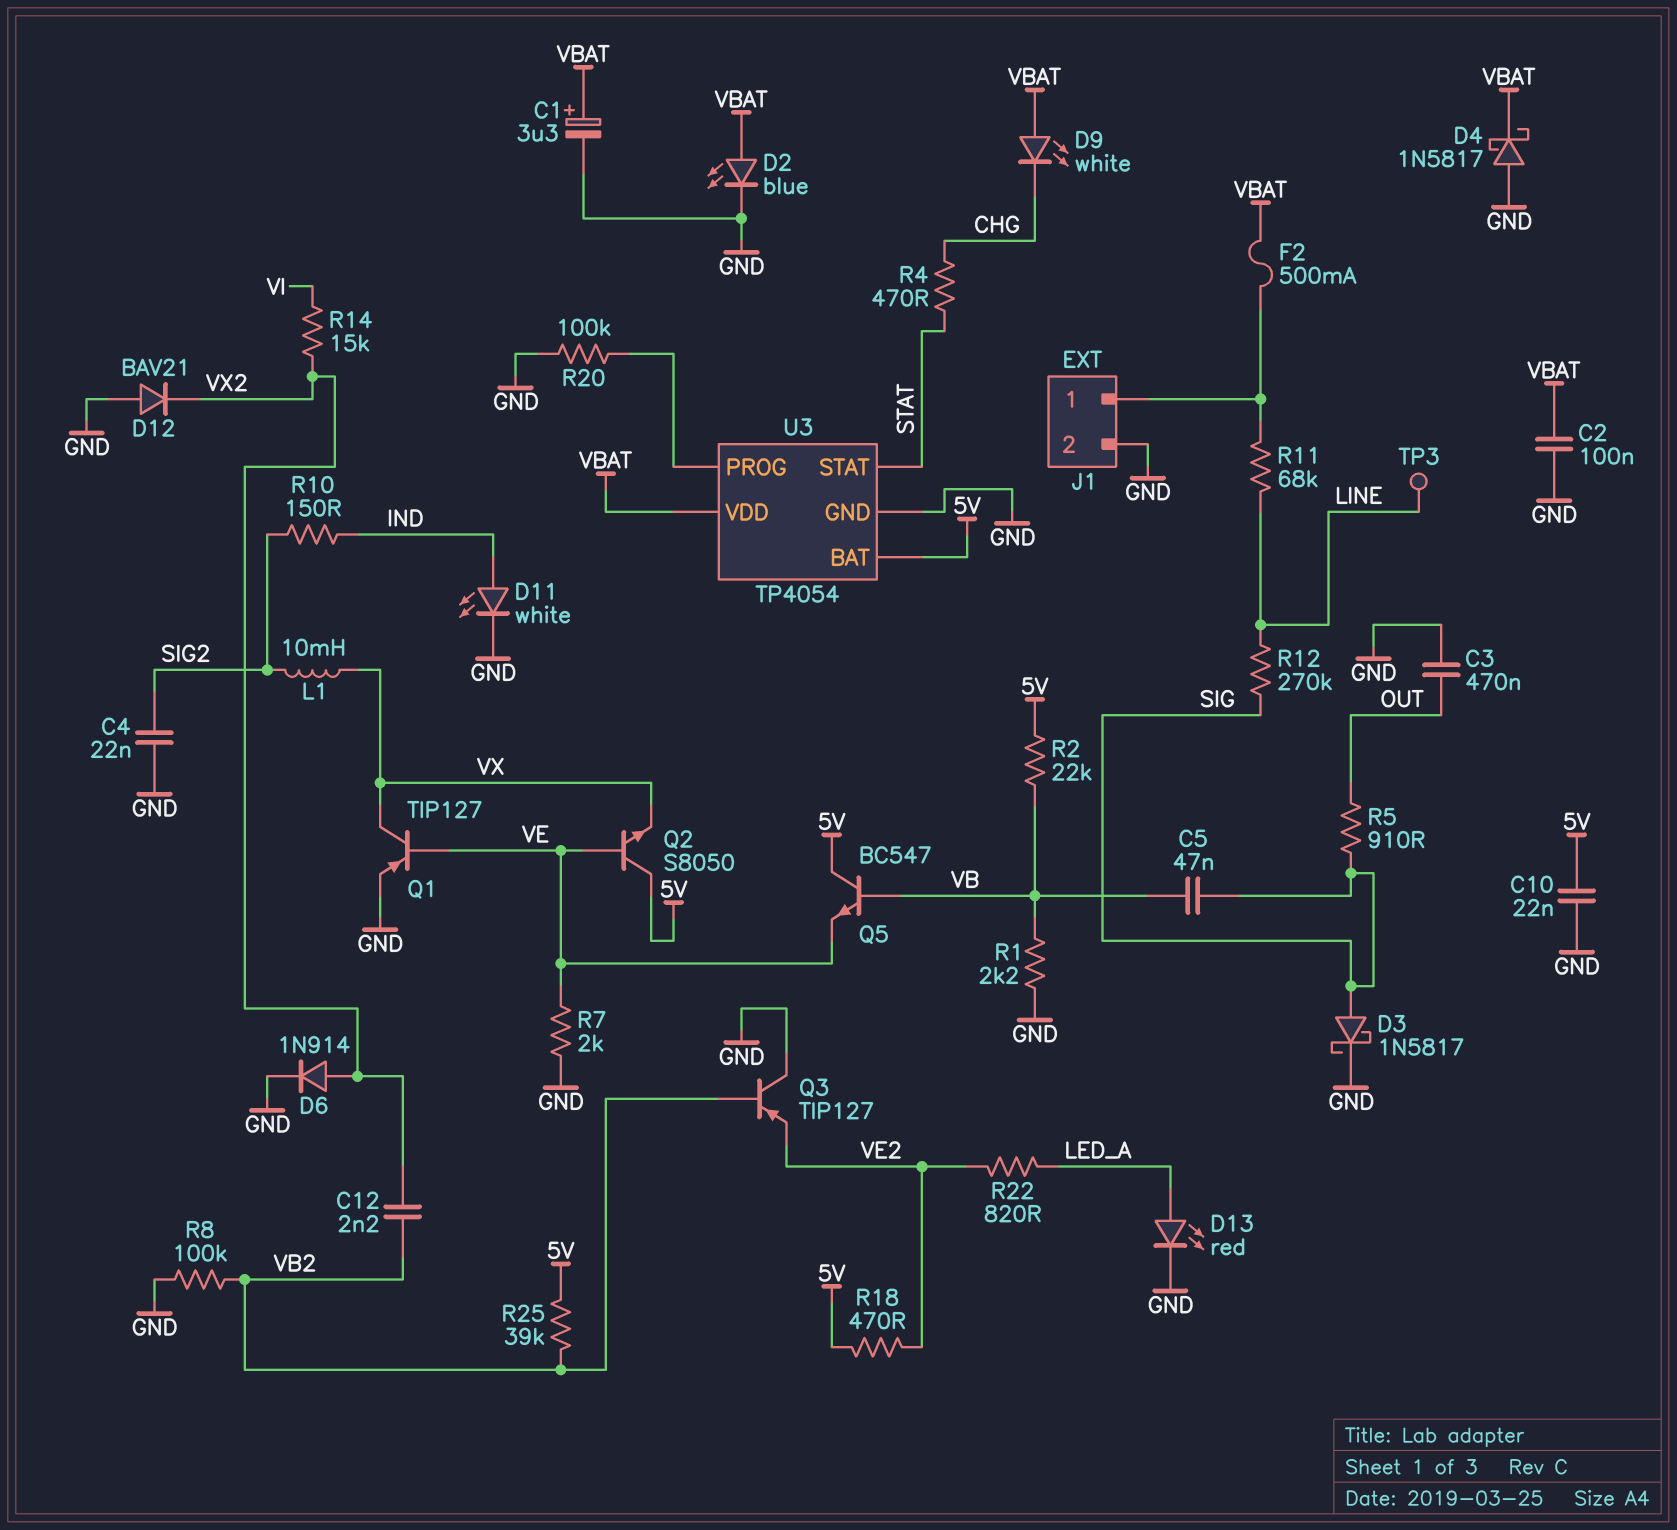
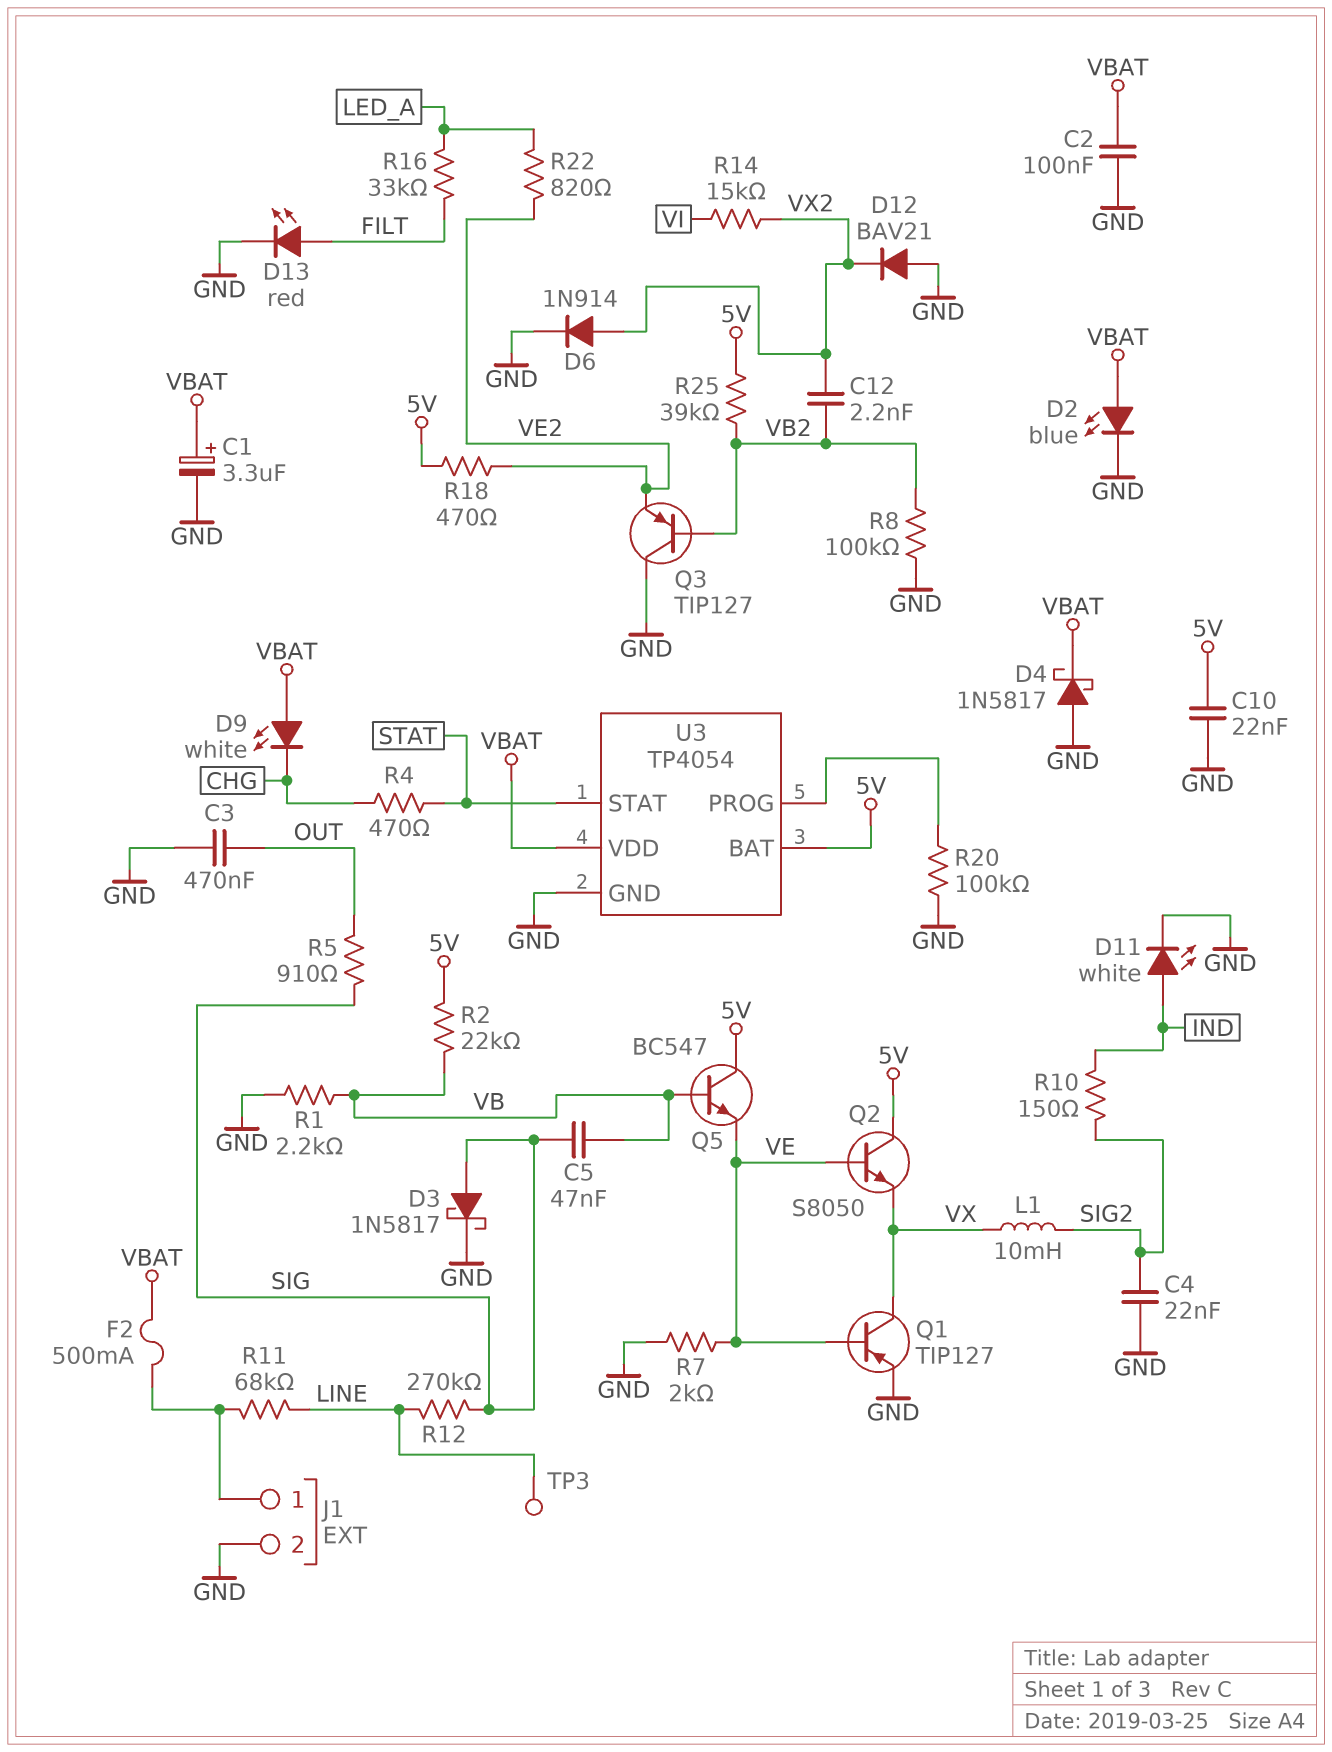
D13: LED red (A LED_A, K GND) -> LED red (A FILT, K GND)
R16: none -> 33k (FILT, LED_A)

